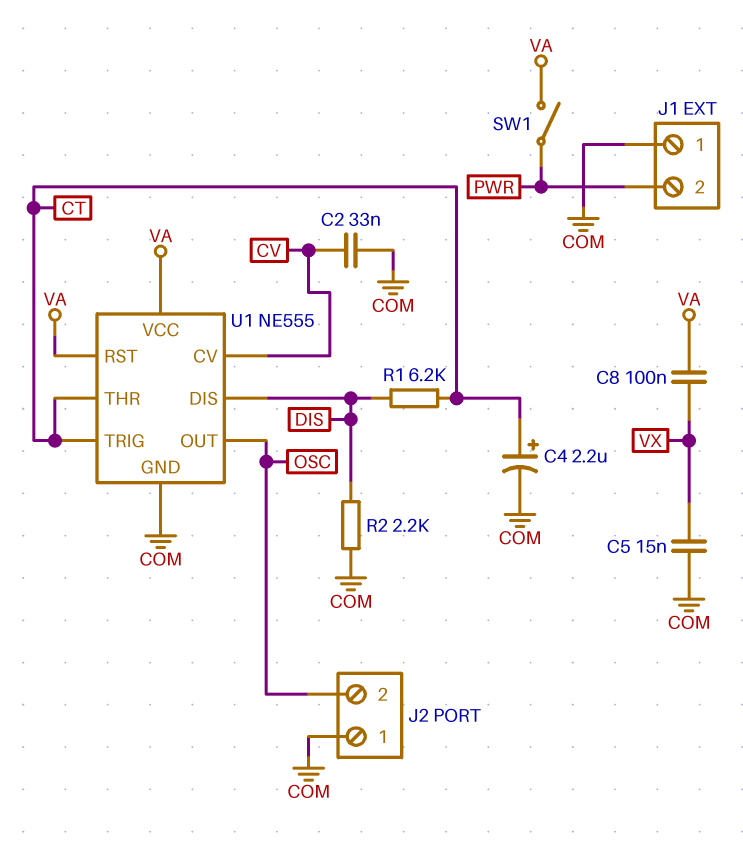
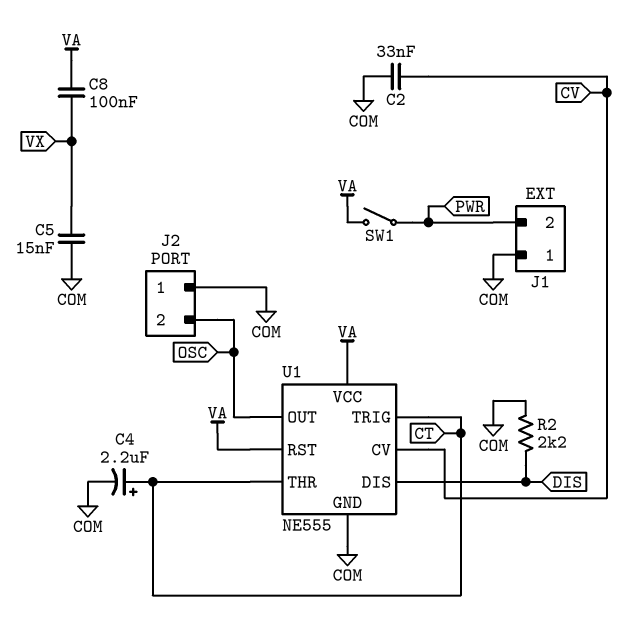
R1: 6.2k (CT, DIS) -> none

